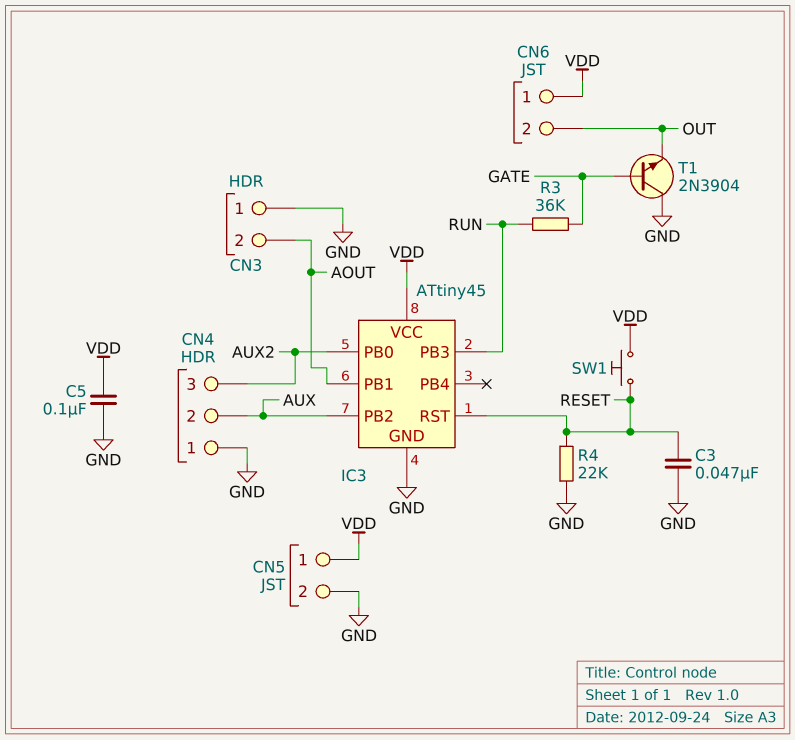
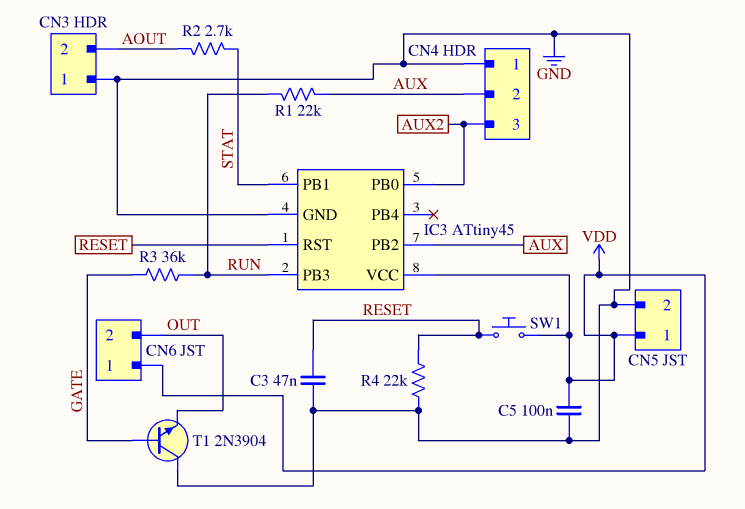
IC3 pin PB1: AOUT -> STAT
R1: none -> 22k (AUX, RUN)
R2: none -> 2.7k (AOUT, STAT)

